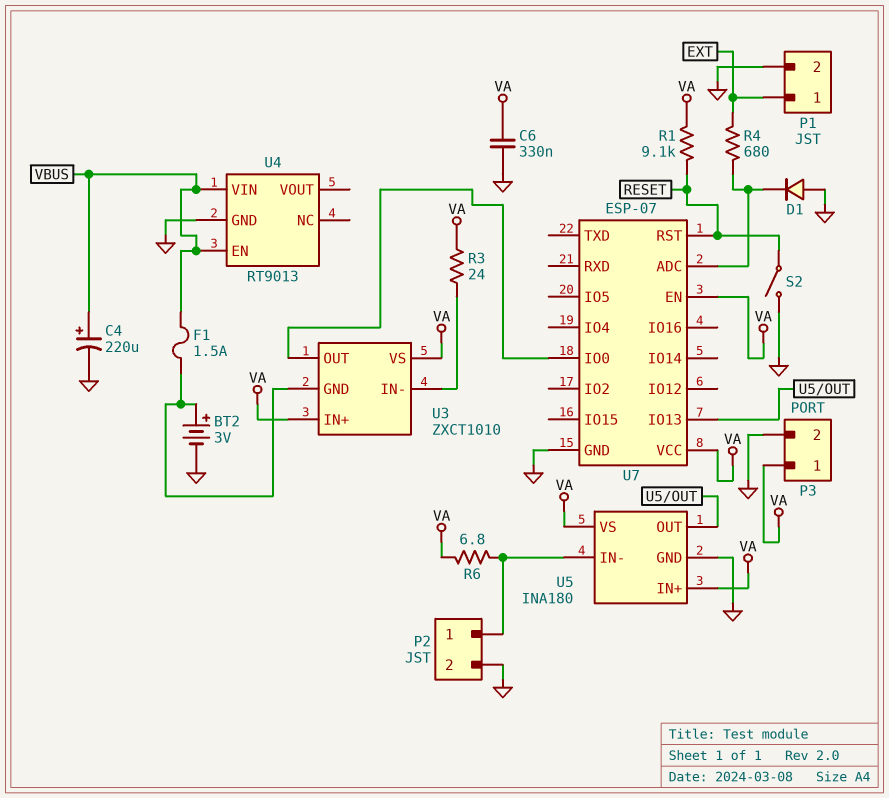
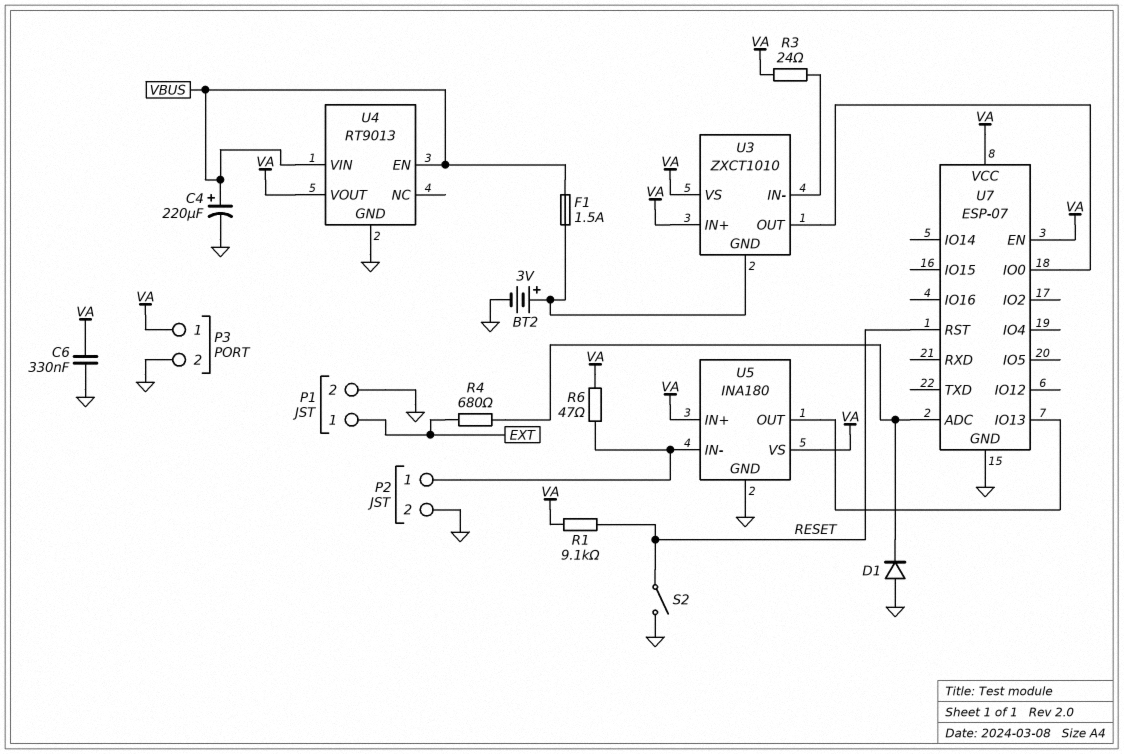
R6: 6.8 (P2/1, VA) -> 47 (P2/1, VA)
U4 pin VOUT: none -> VA

